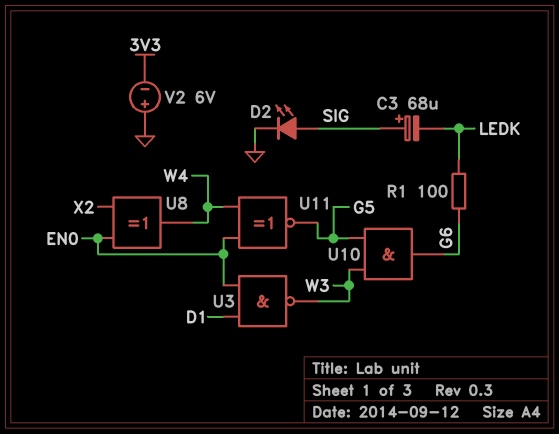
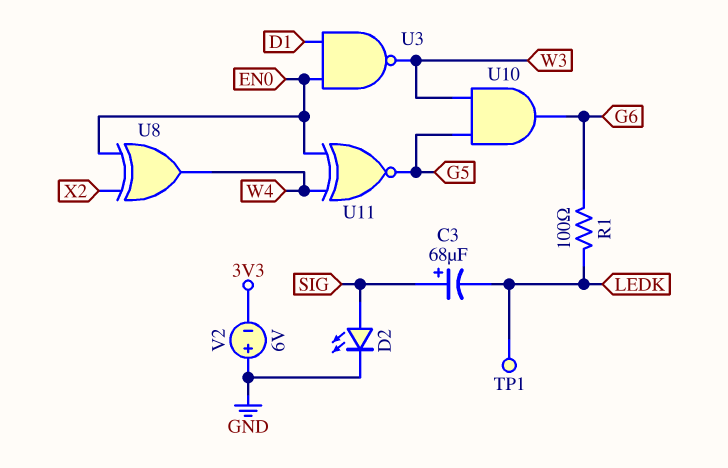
TP1: none -> test point (LEDK)

